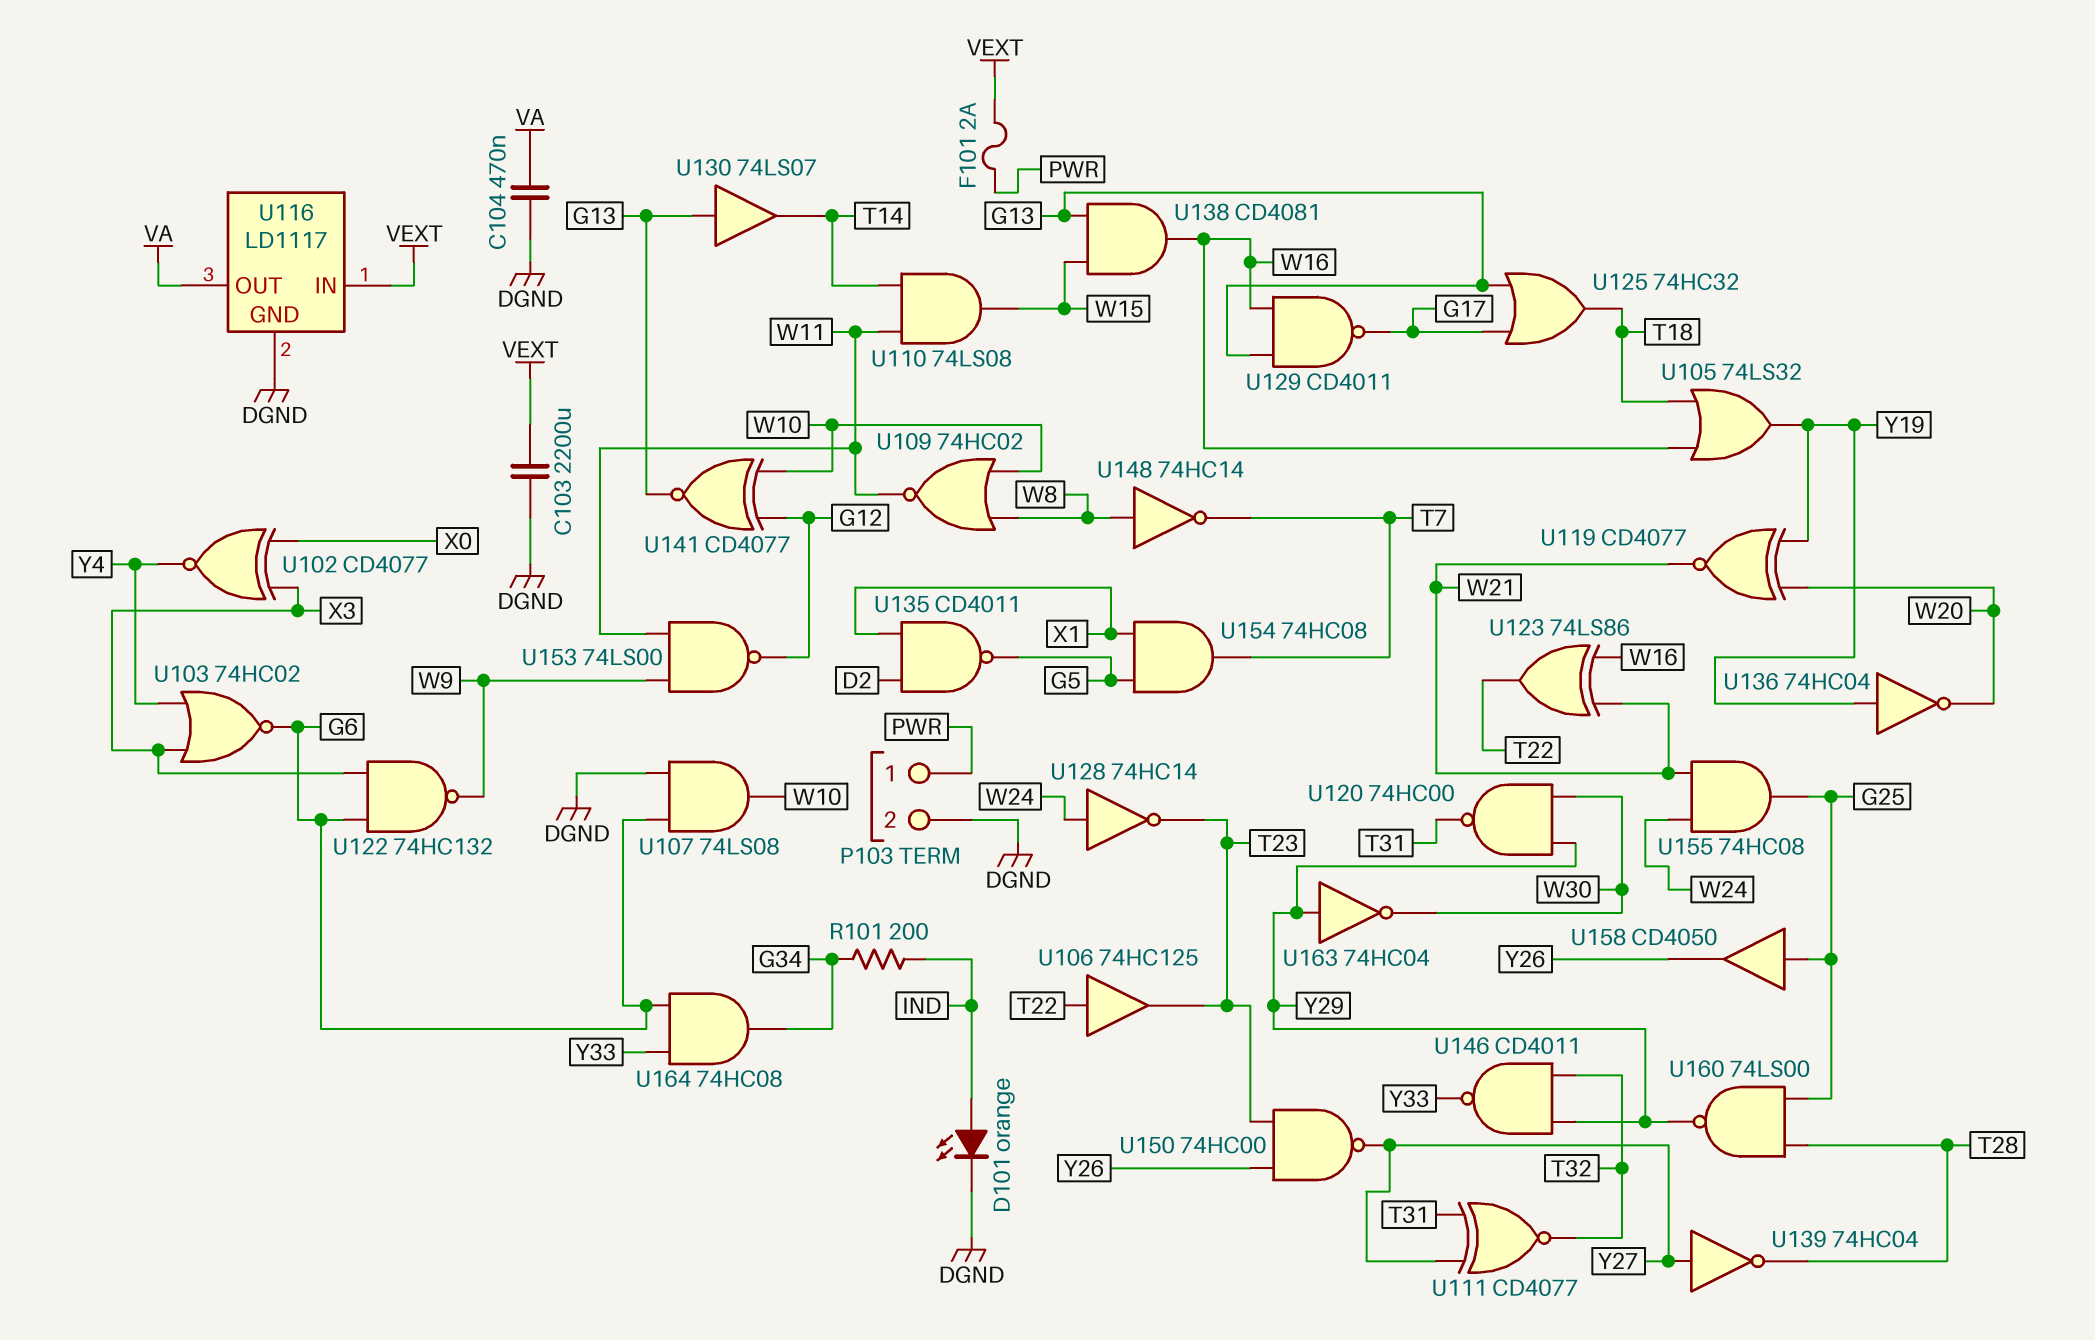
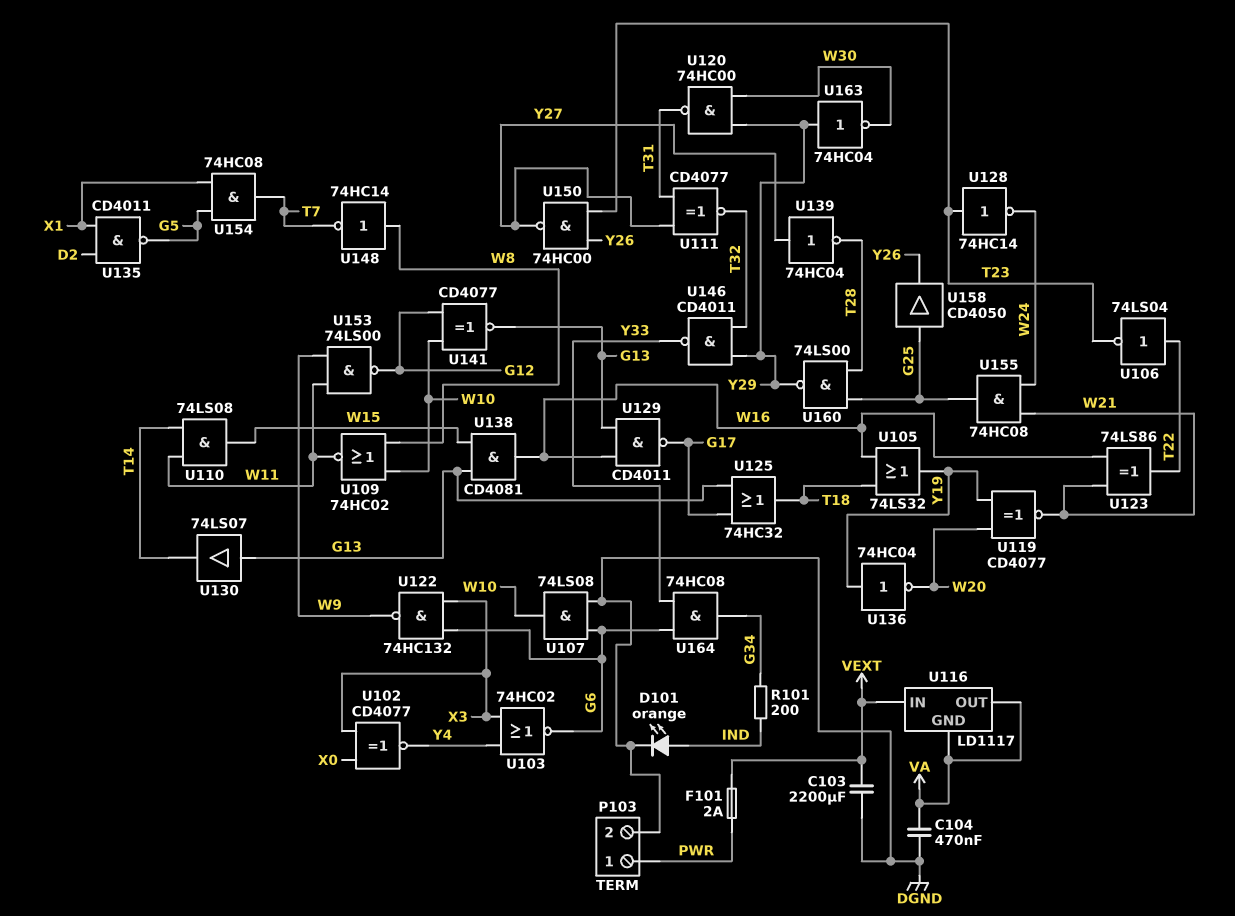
U106: buffer 74HC125 (in T22, out T23) -> NOT 74LS04 (in T22, out T23)
U116 pin GND: DGND -> VA
U128: NOT 74HC14 (in W24, out T23) -> NOT 74HC14 (in T23, out W24)

